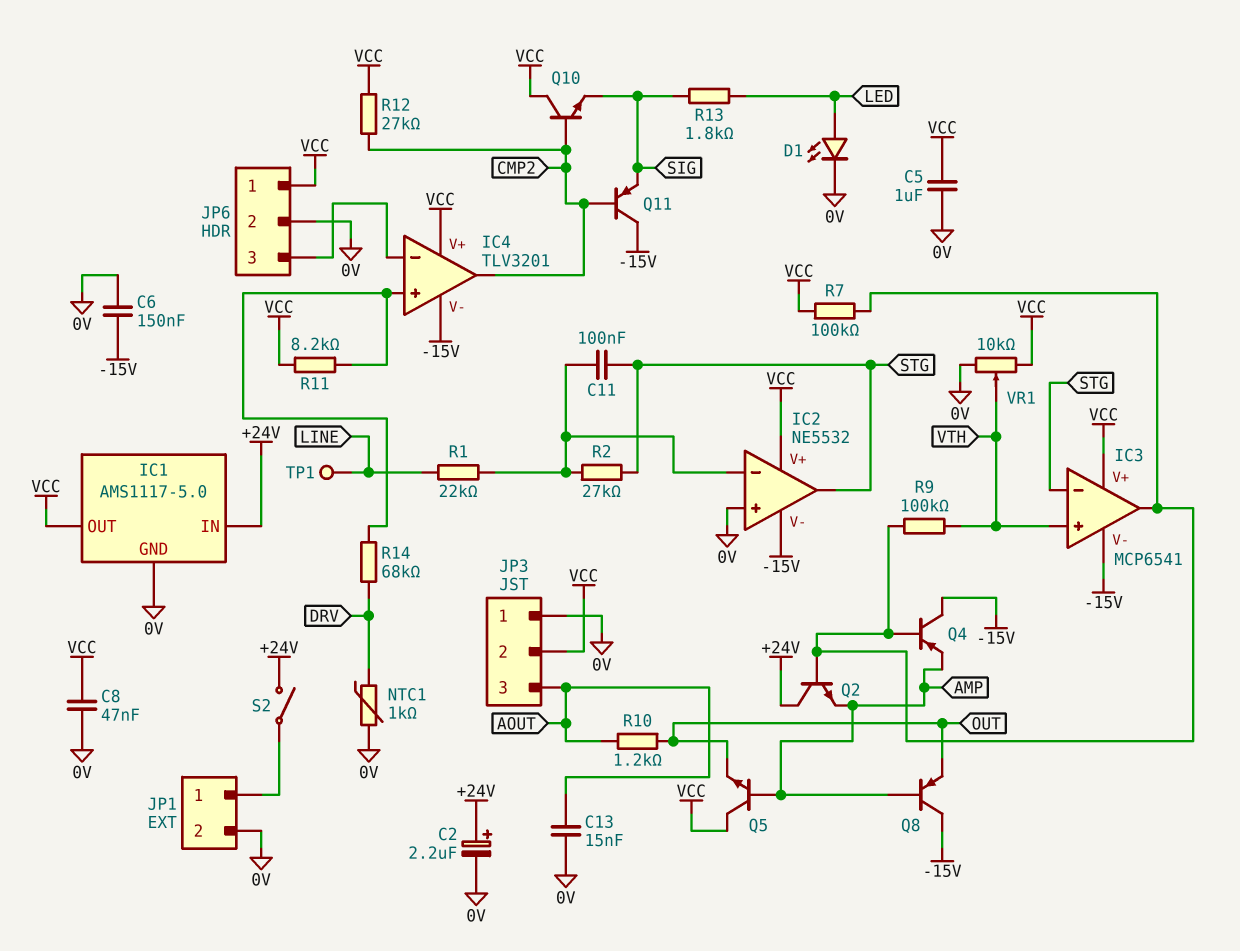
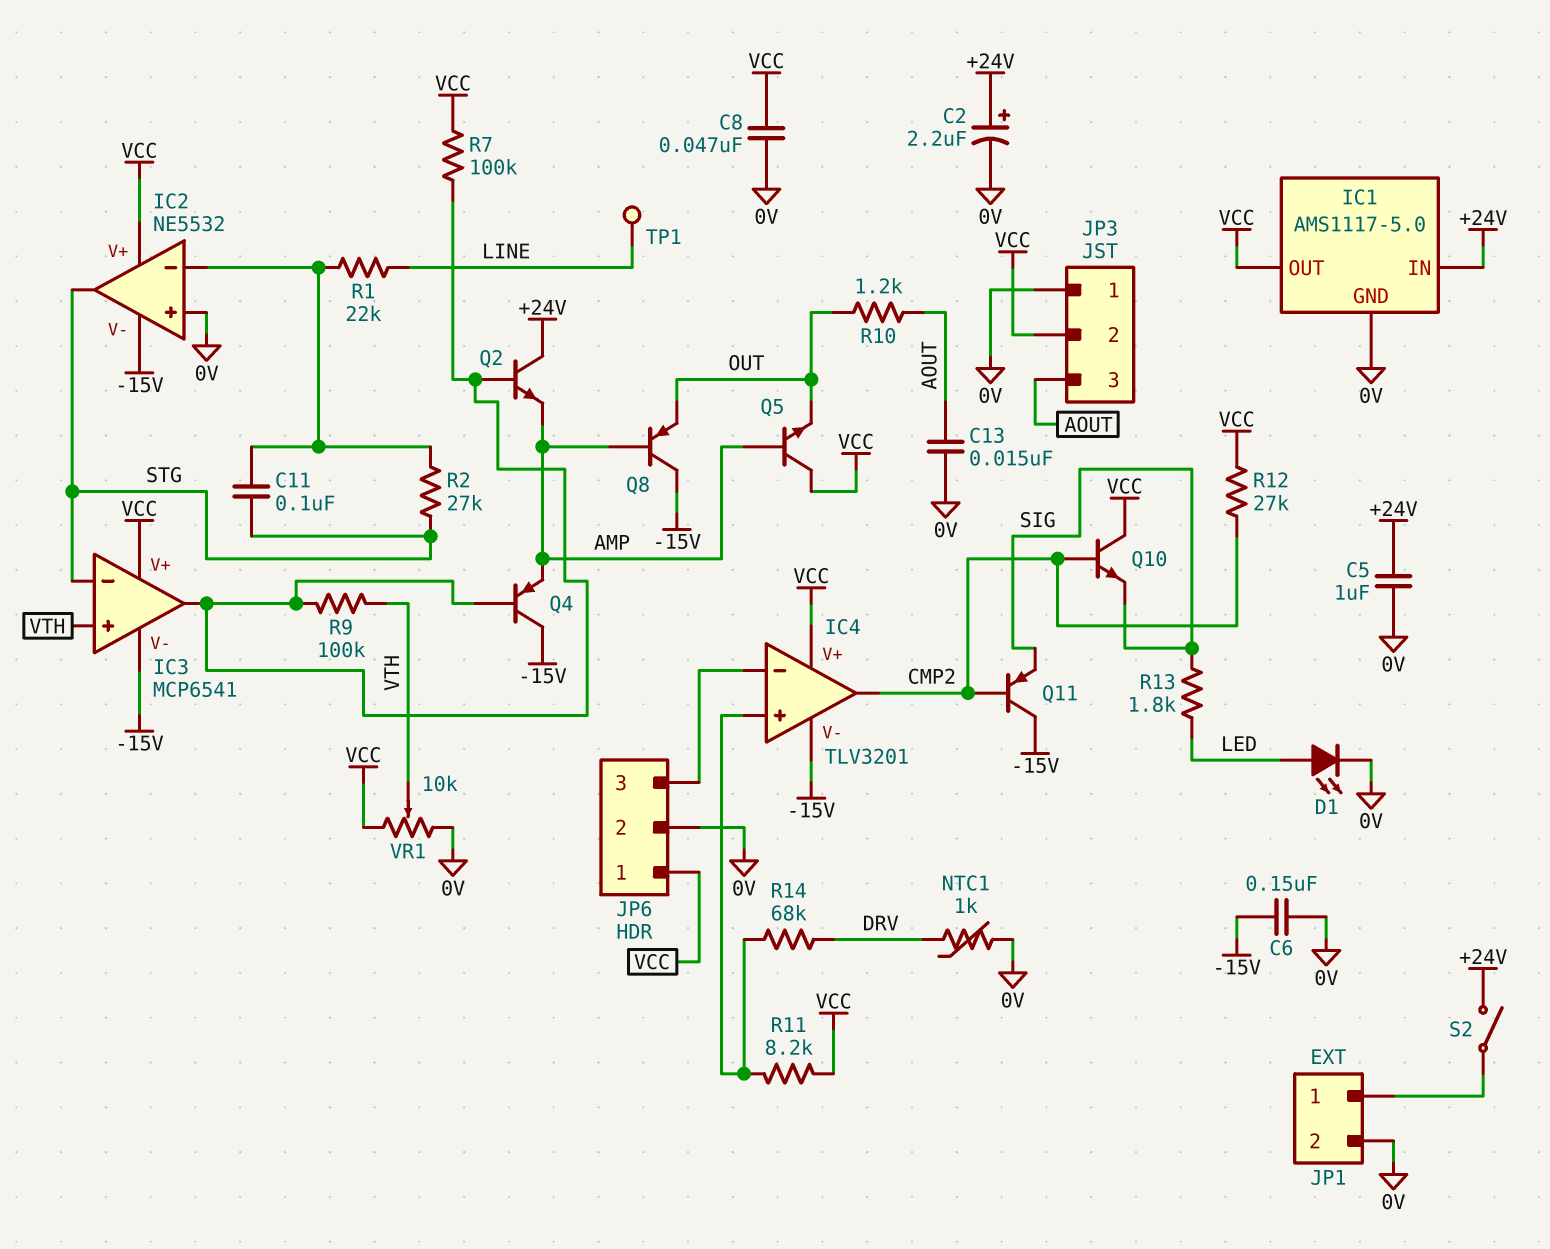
C5: 1uF (0V, VCC) -> 1uF (+24V, 0V)

